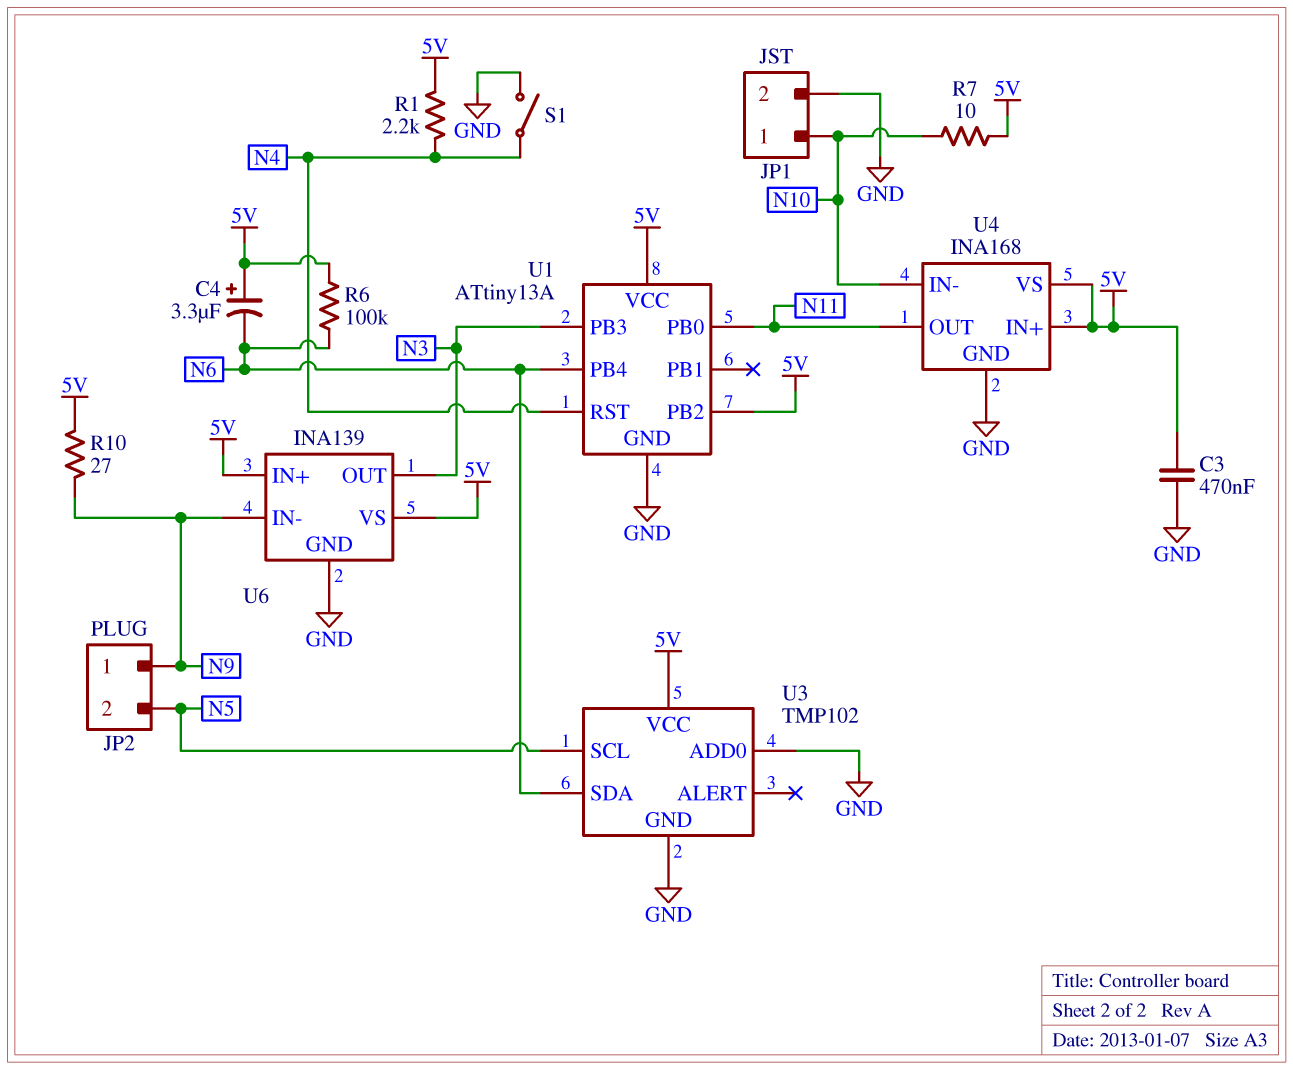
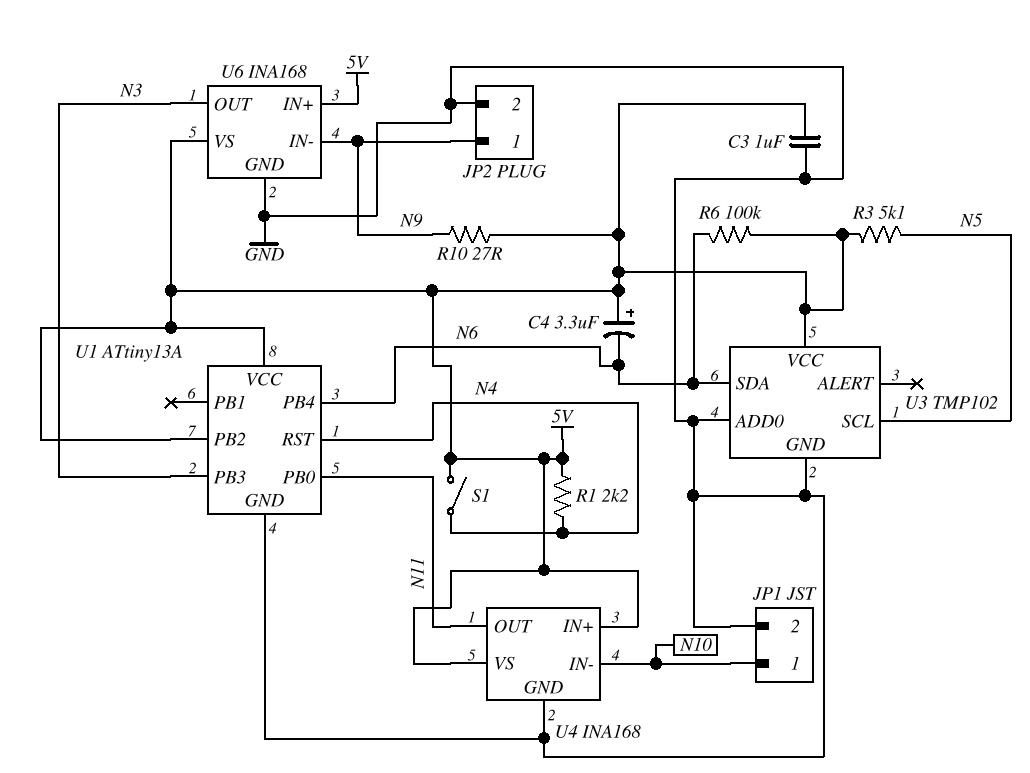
C3: 470nF (5V, GND) -> 1uF (5V, GND)
JP2 pin 2: N5 -> GND
R3: none -> 5.1k (5V, N5)
R7: 10 (5V, N10) -> none
S1: switch (GND, N4) -> switch (5V, N4)
U6: INA139 -> INA168

